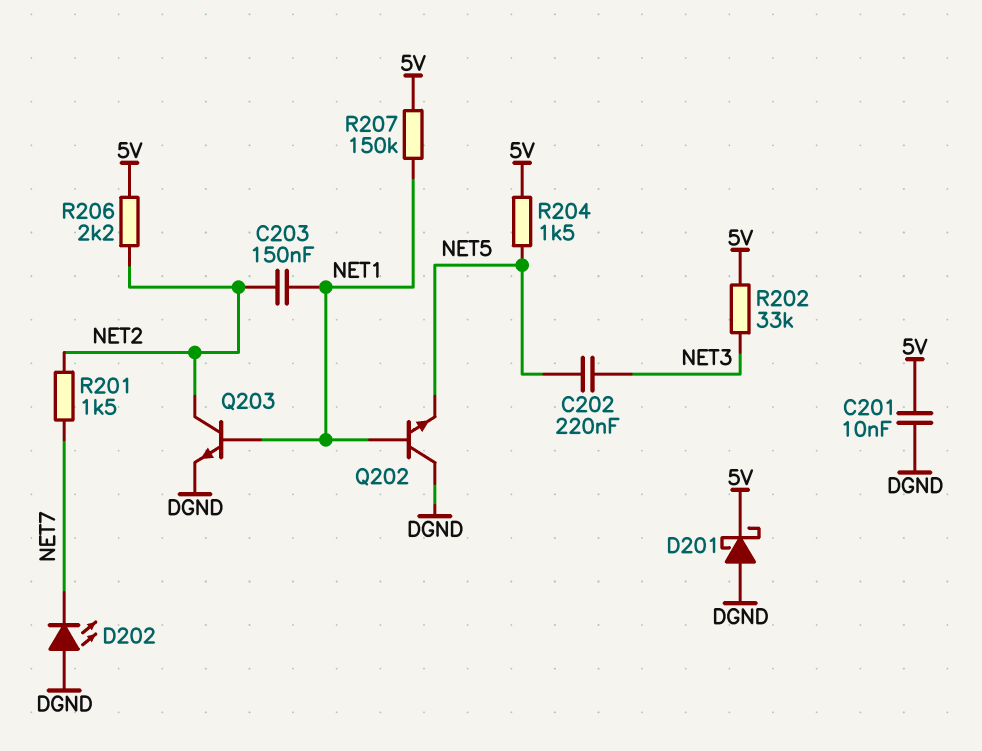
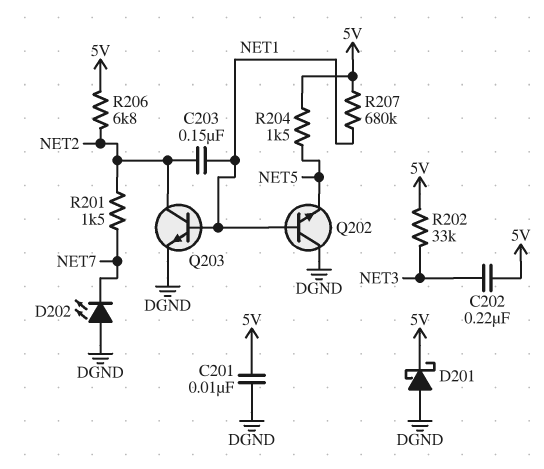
C202: 220nF (NET3, NET5) -> 220nF (5V, NET3)
R206: 2.2k (5V, NET2) -> 6.8k (5V, NET2)
R207: 150k (5V, NET1) -> 680k (5V, NET1)

